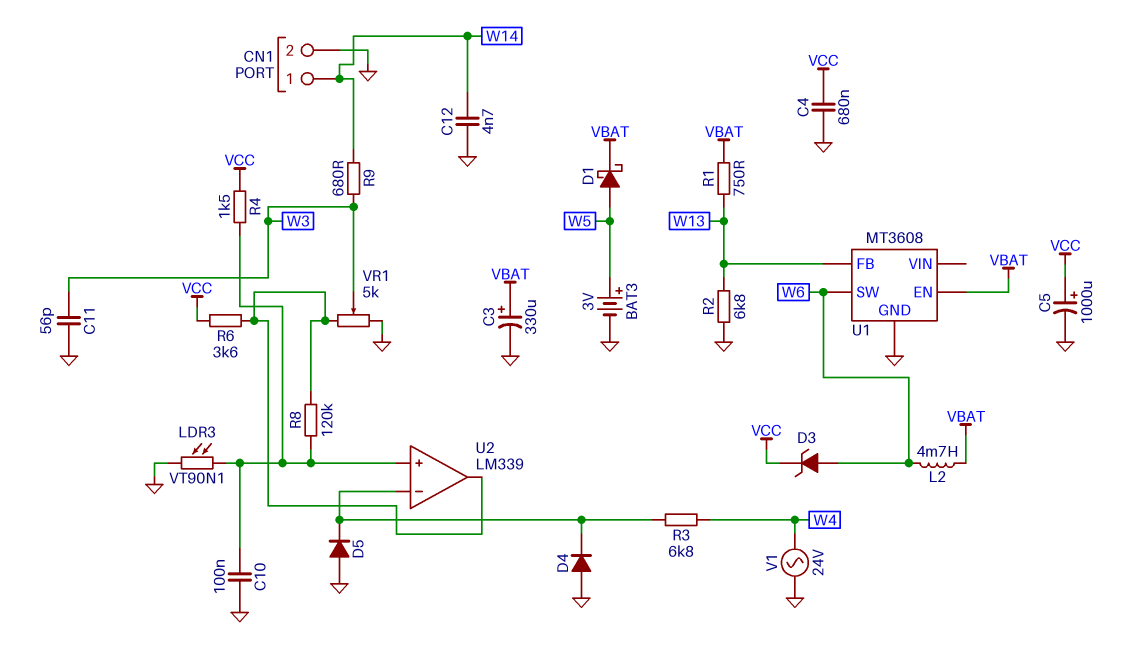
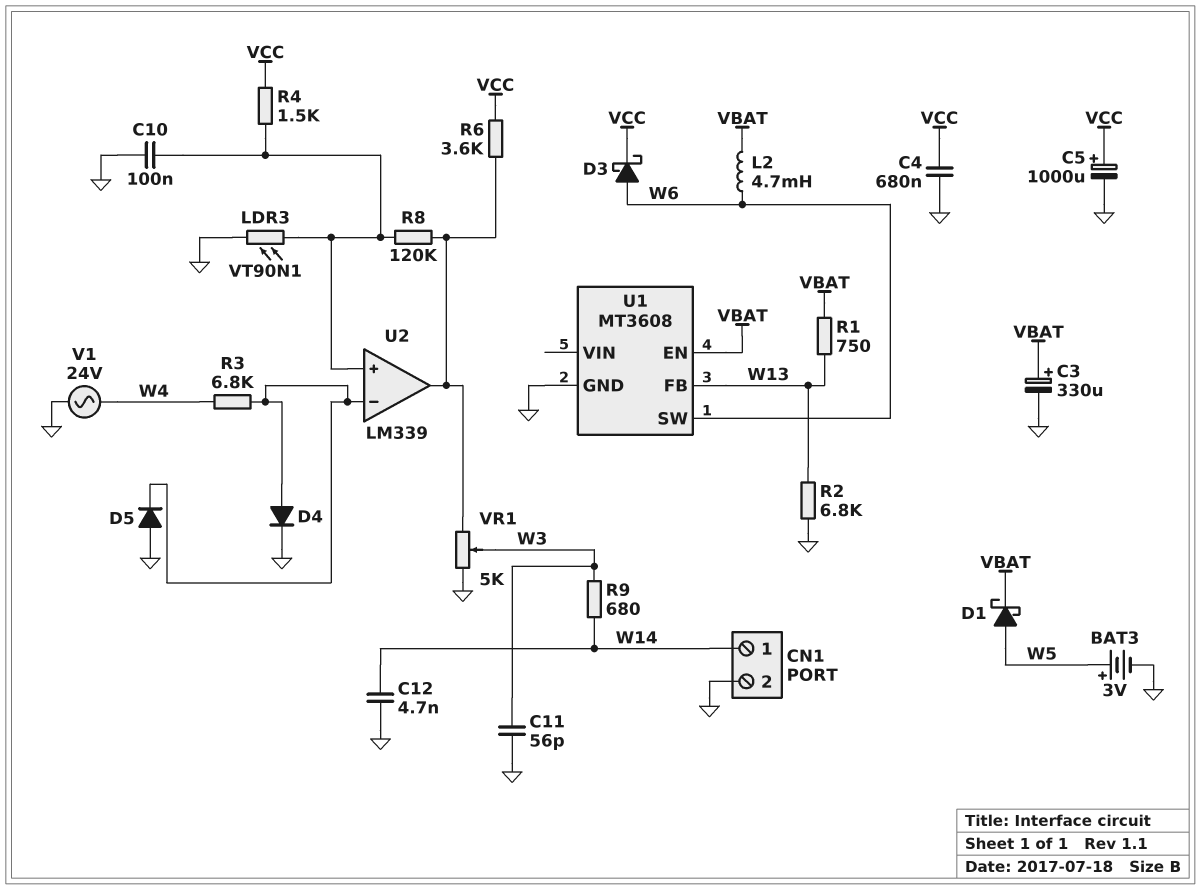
D3: zener (A W6, K VCC) -> schottky (A W6, K VCC)
D4: diode (A GND, K U2/in-) -> diode (A U2/in-, K GND)

